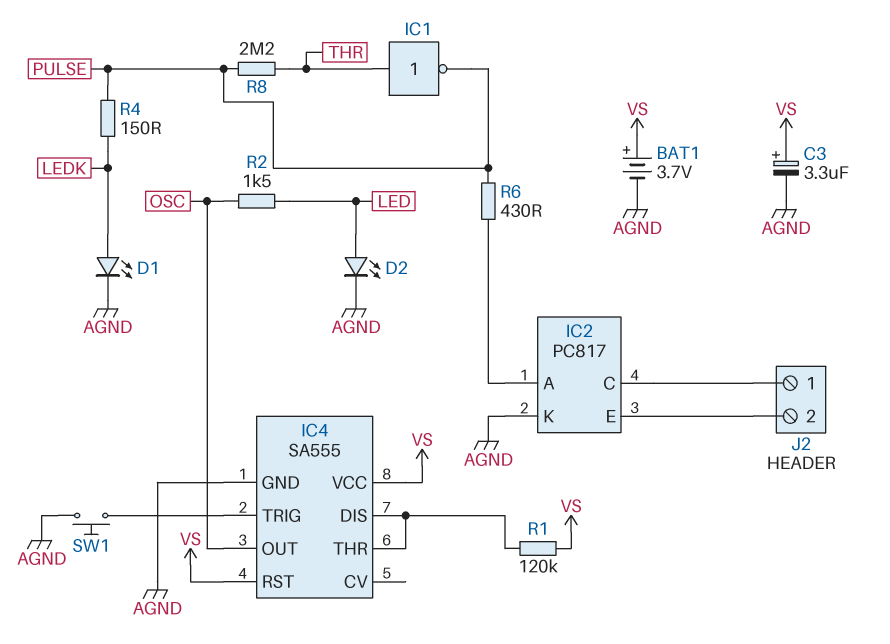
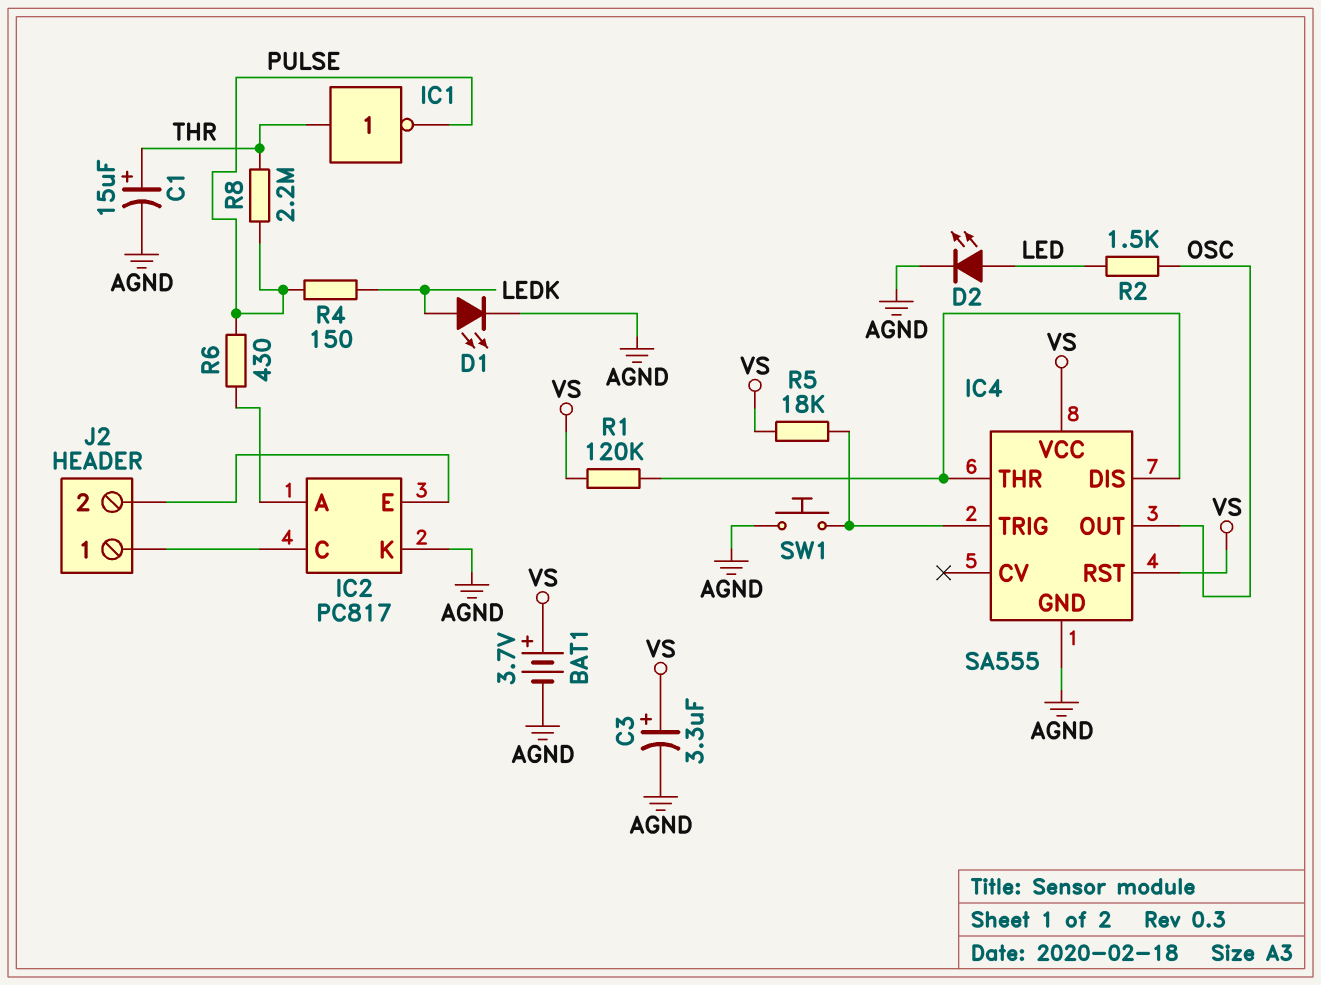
C1: none -> 15uF (plus THR, minus AGND)
R5: none -> 18k (IC4/TRIG, VS)

